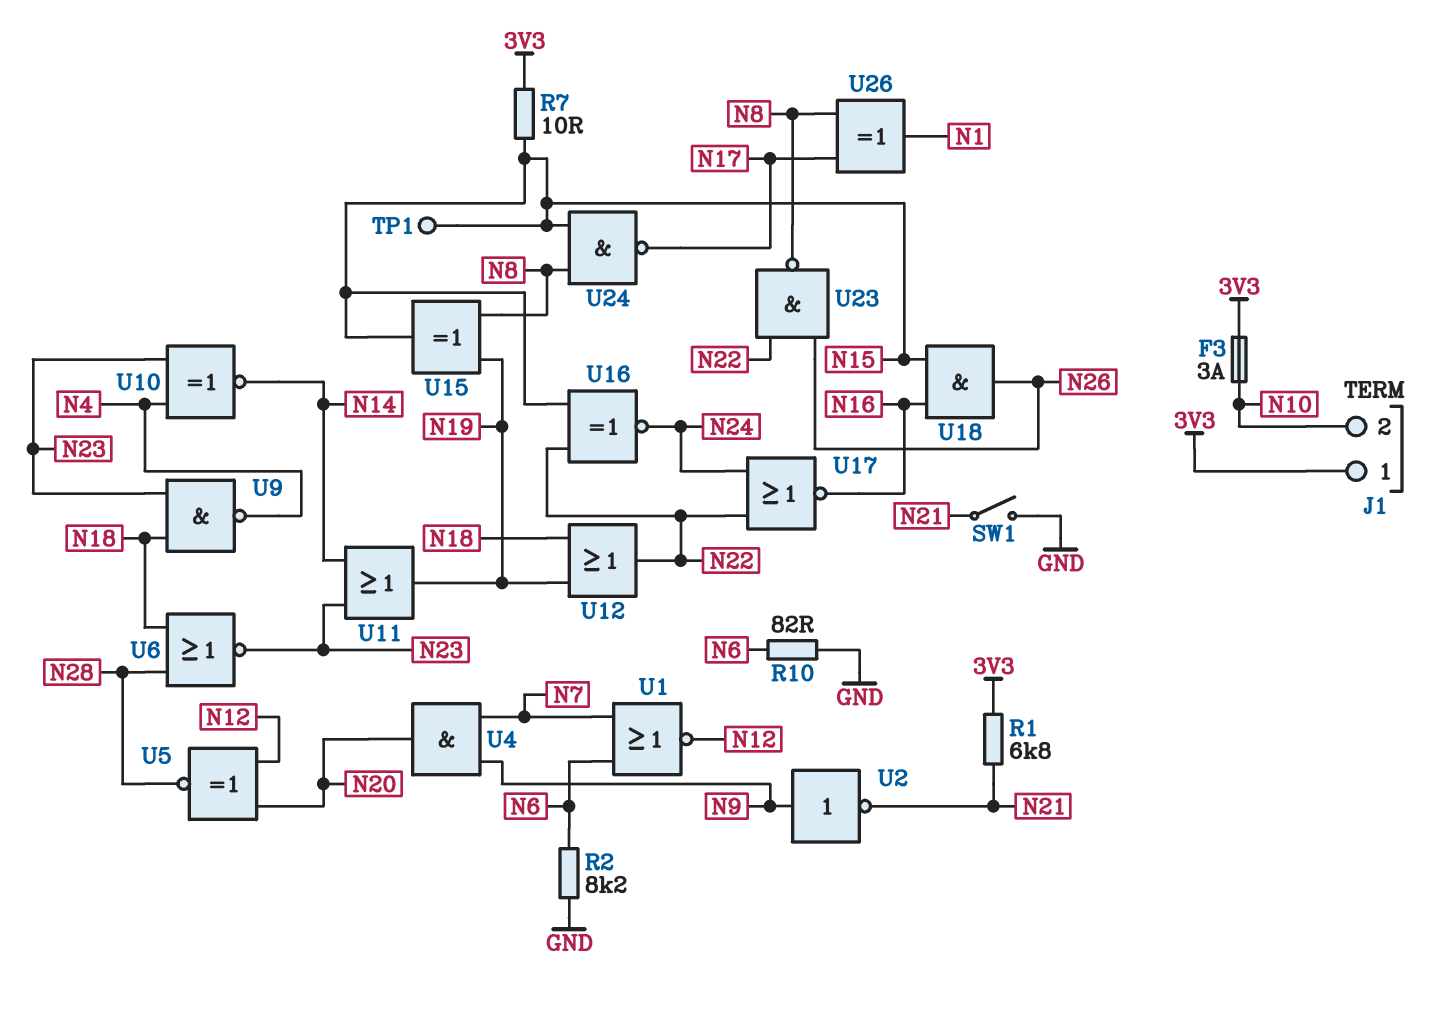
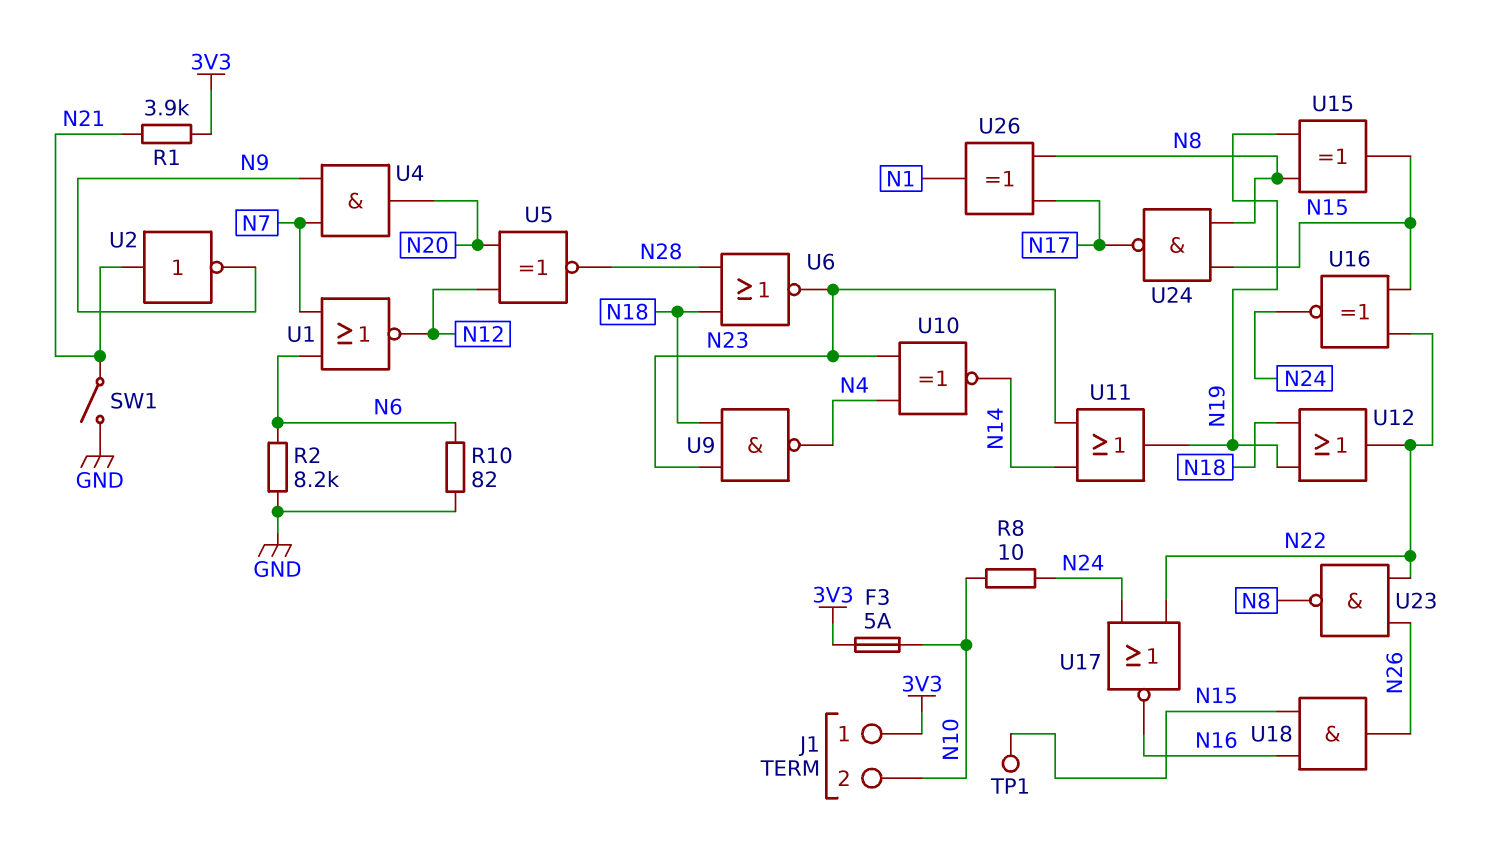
F3: 3A (3V3, N10) -> 5A (3V3, N10)
R1: 6.8k (3V3, N21) -> 3.9k (3V3, N21)
R7: 10 (3V3, N15) -> none
R8: none -> 10 (N10, N24)
U2: NOT (in N9, out N21) -> NOT (in N21, out N9)

